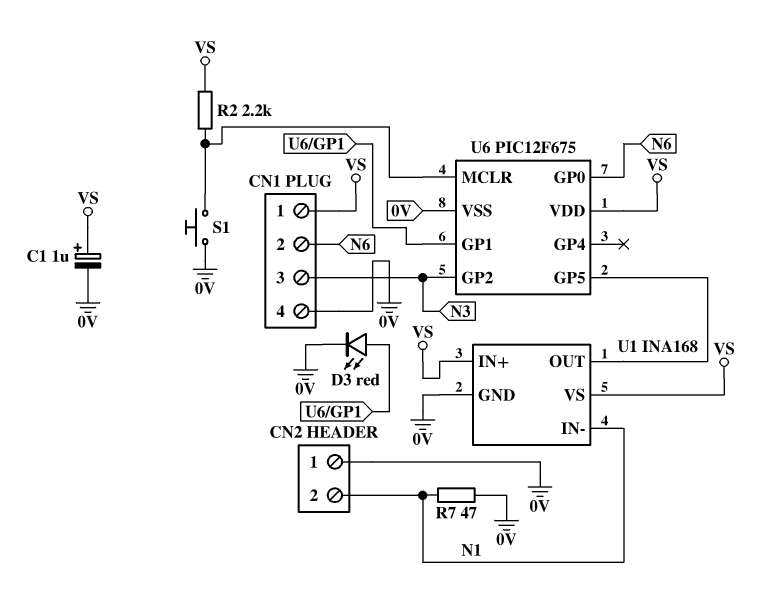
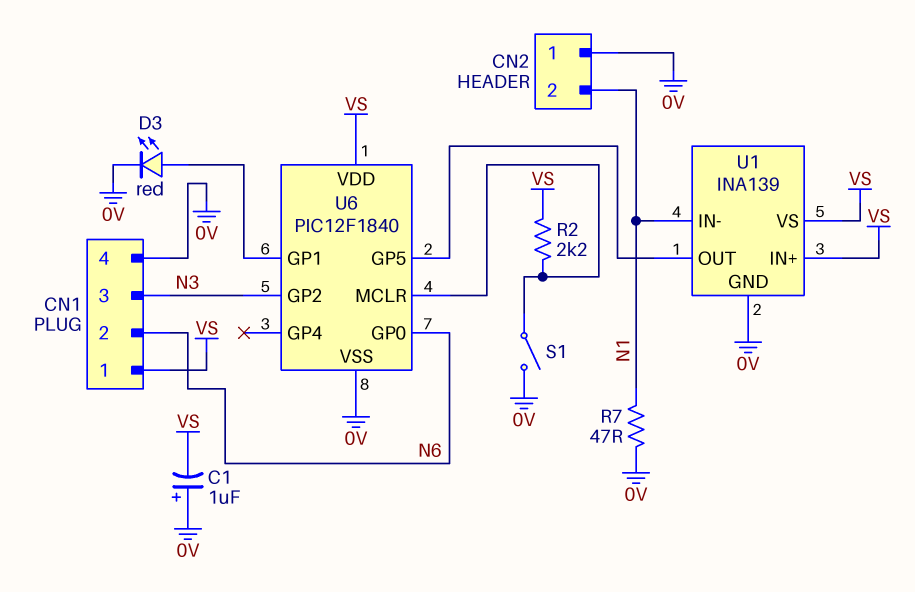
C1: 1uF (plus VS, minus 0V) -> 1uF (plus 0V, minus VS)
S1: button (0V, U6/MCLR) -> switch (0V, U6/MCLR)
U1: INA168 -> INA139
U6: PIC12F675 -> PIC12F1840

